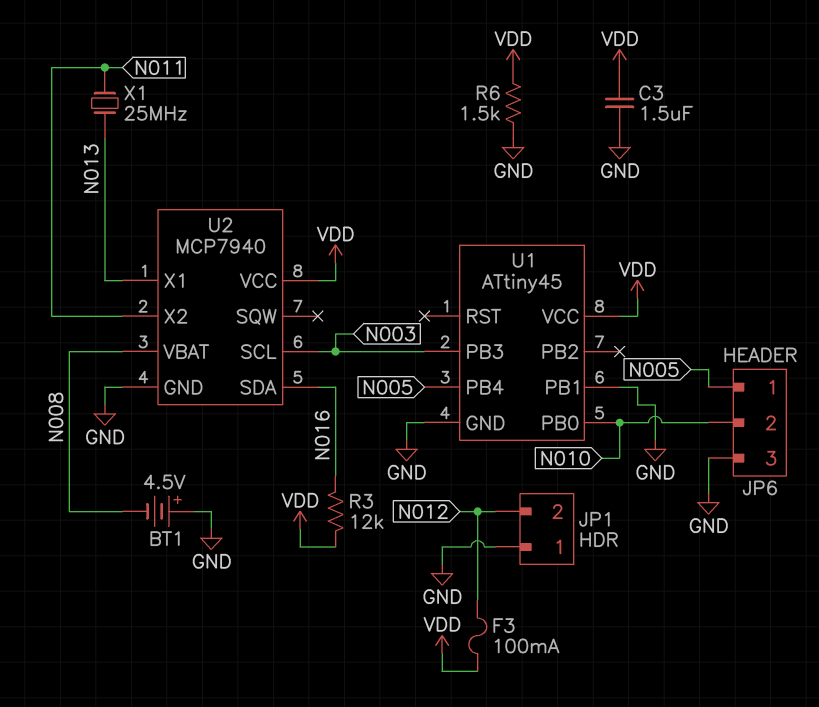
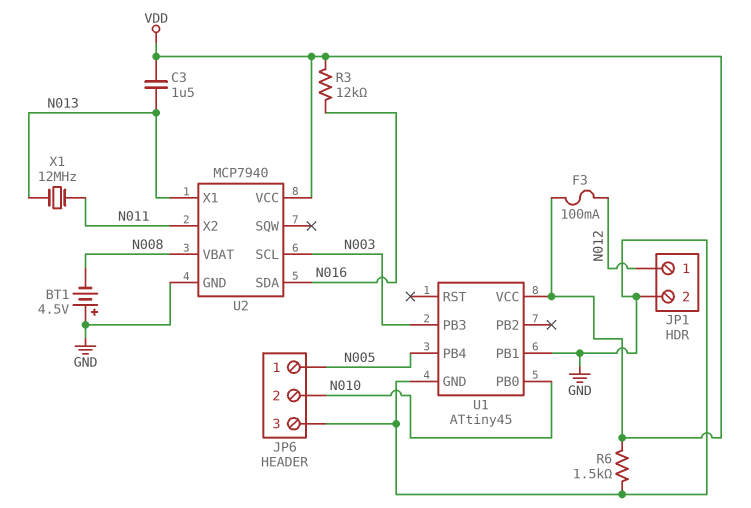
C3: 1.5uF (GND, VDD) -> 1.5uF (N013, VDD)
JP1 pin 1: GND -> N012
JP1 pin 2: N012 -> GND
X1: 25MHz (N011, N013) -> 12MHz (N011, N013)

